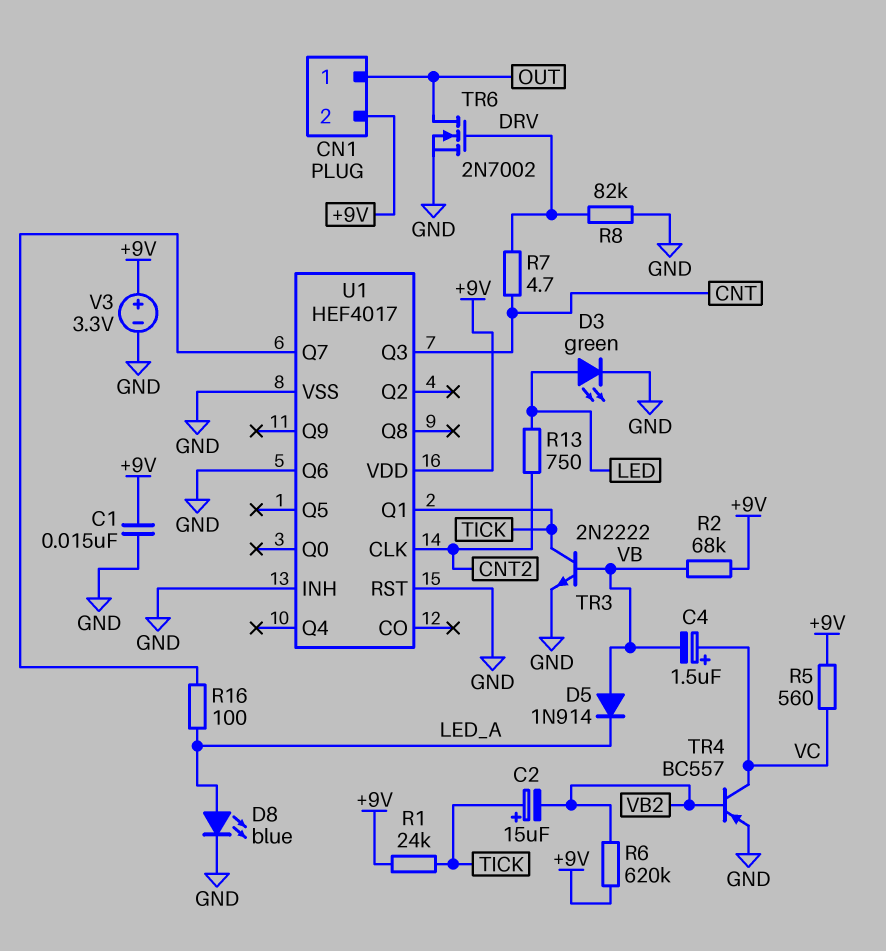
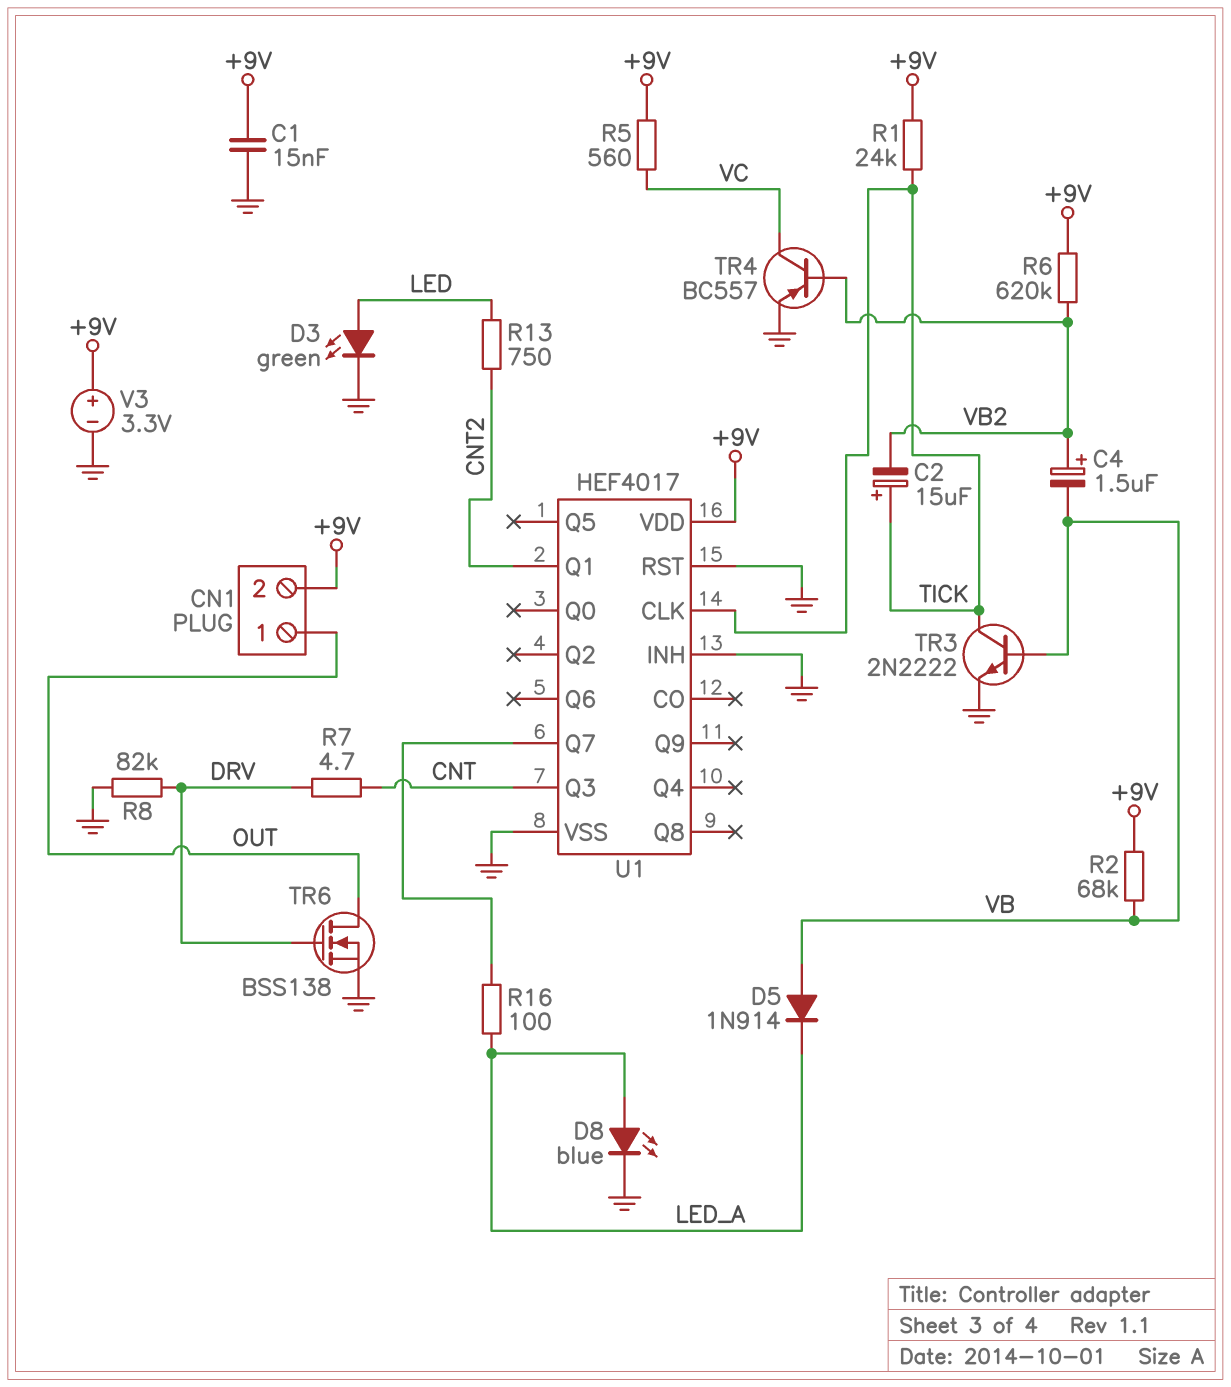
C4: 1.5uF (plus VC, minus VB) -> 1.5uF (plus VB2, minus VB)
TR6: NMOS 2N7002 (G DRV, D OUT, S GND) -> NMOS BSS138 (G DRV, D OUT, S GND)
U1 pin CLK: CNT2 -> TICK
U1 pin Q1: TICK -> CNT2
U1 pin Q6: GND -> none

